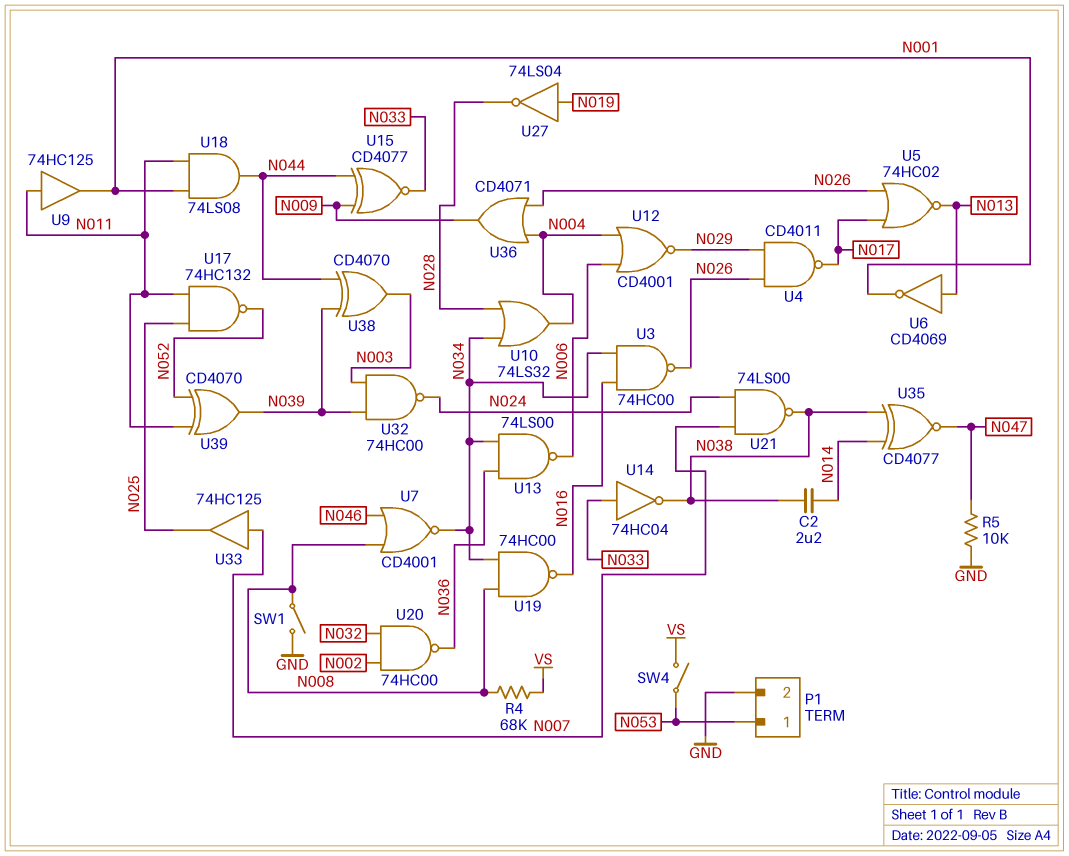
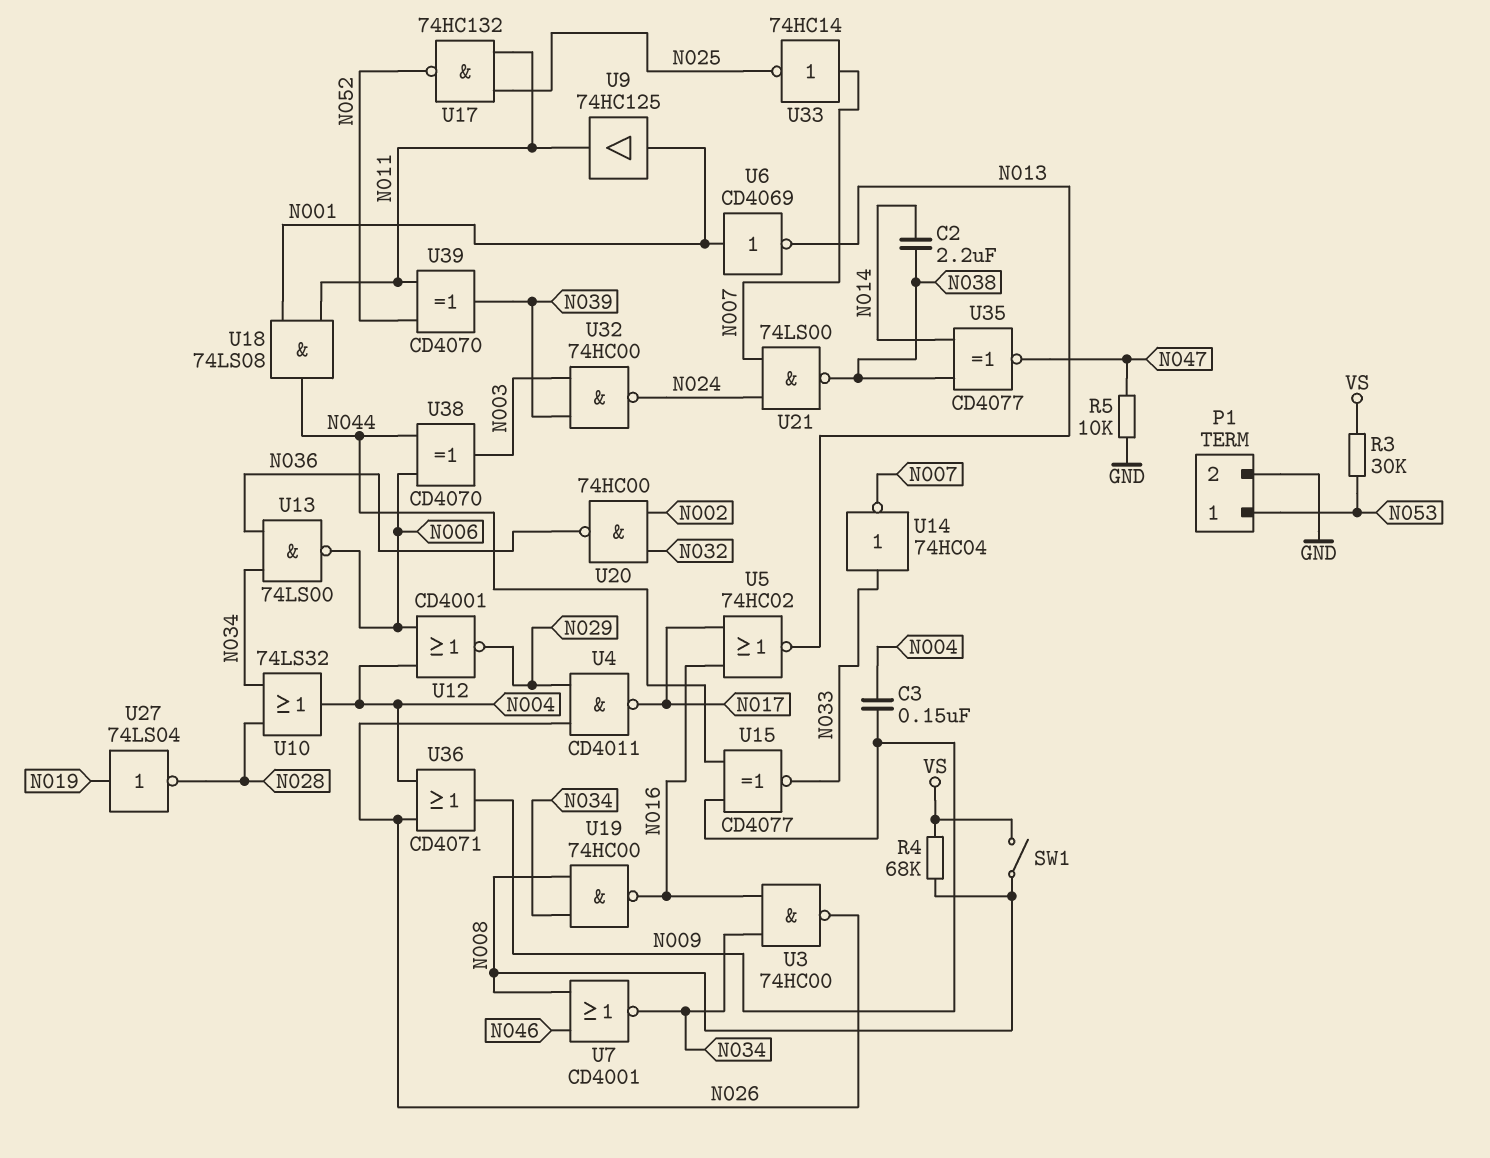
C3: none -> 150nF (N004, N009)
R3: none -> 30k (N053, VS)
SW1: switch (GND, N008) -> switch (N008, VS)
SW4: switch (N053, VS) -> none
U5: NOR 74HC02 (in N017, in N026, out N013) -> NOR 74HC02 (in N016, in N017, out N013)
U6: NOT CD4069 (in N013, out N001) -> NOT CD4069 (in N001, out N013)
U9: buffer 74HC125 (in N011, out N001) -> buffer 74HC125 (in N001, out N011)
U14: NOT 74HC04 (in N033, out N038) -> NOT 74HC04 (in N033, out N007)
U33: buffer 74HC125 (in N007, out N025) -> NOT 74HC14 (in N007, out N025)
U38: XOR CD4070 (in N039, in N044, out N003) -> XOR CD4070 (in N006, in N044, out N003)

